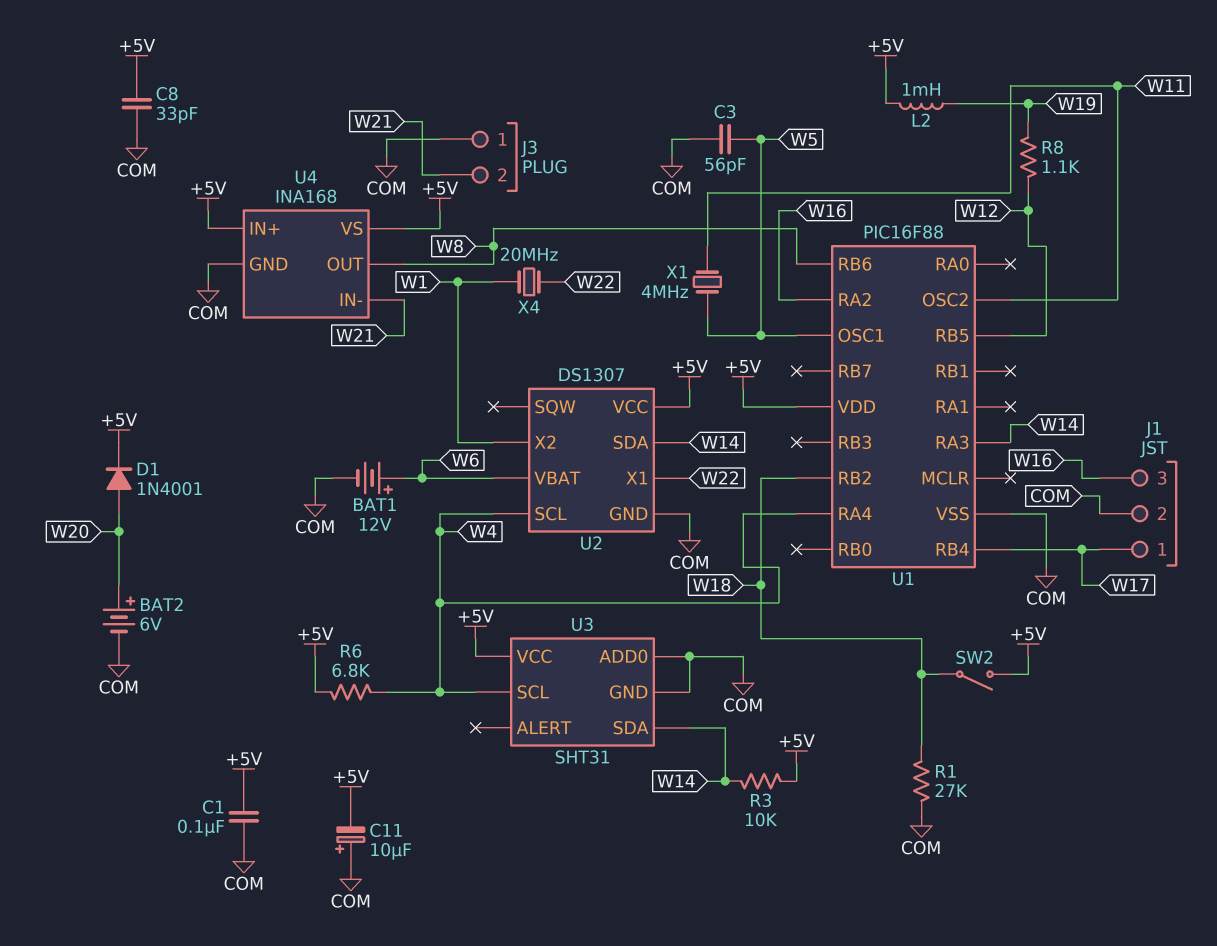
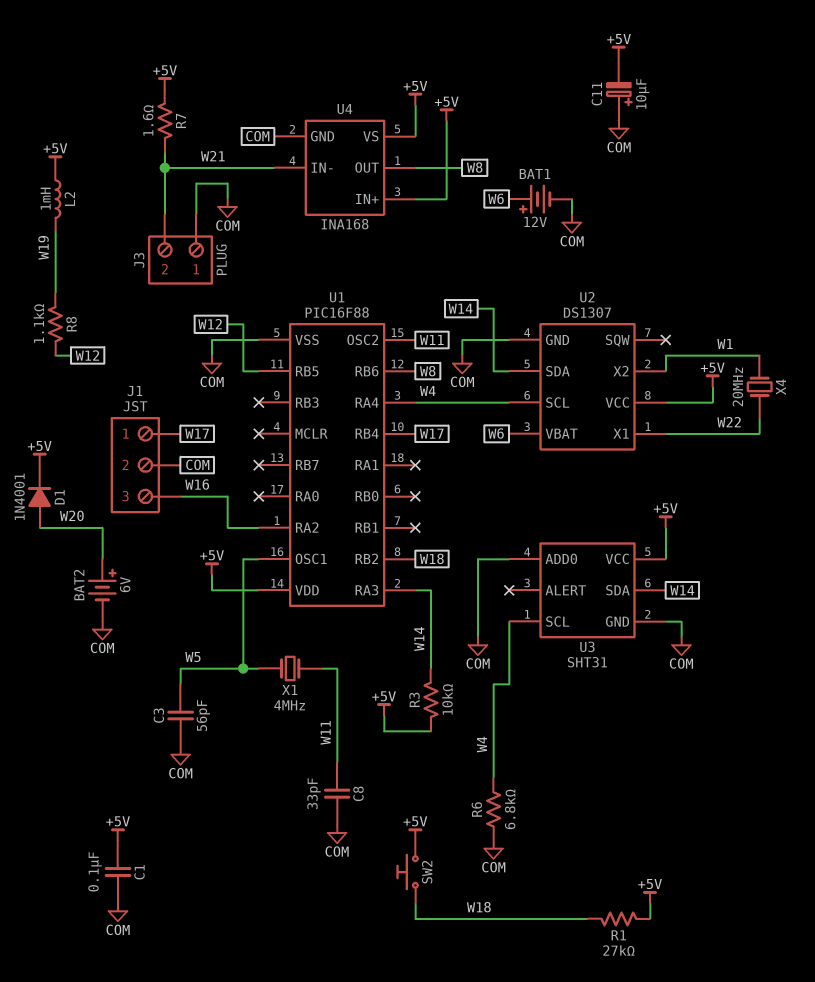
C8: 33pF (+5V, COM) -> 33pF (COM, W11)
R1: 27k (COM, W18) -> 27k (+5V, W18)
R6: 6.8k (+5V, W4) -> 6.8k (COM, W4)
R7: none -> 1.6 (+5V, W21)
SW2: switch (+5V, W18) -> button (+5V, W18)

